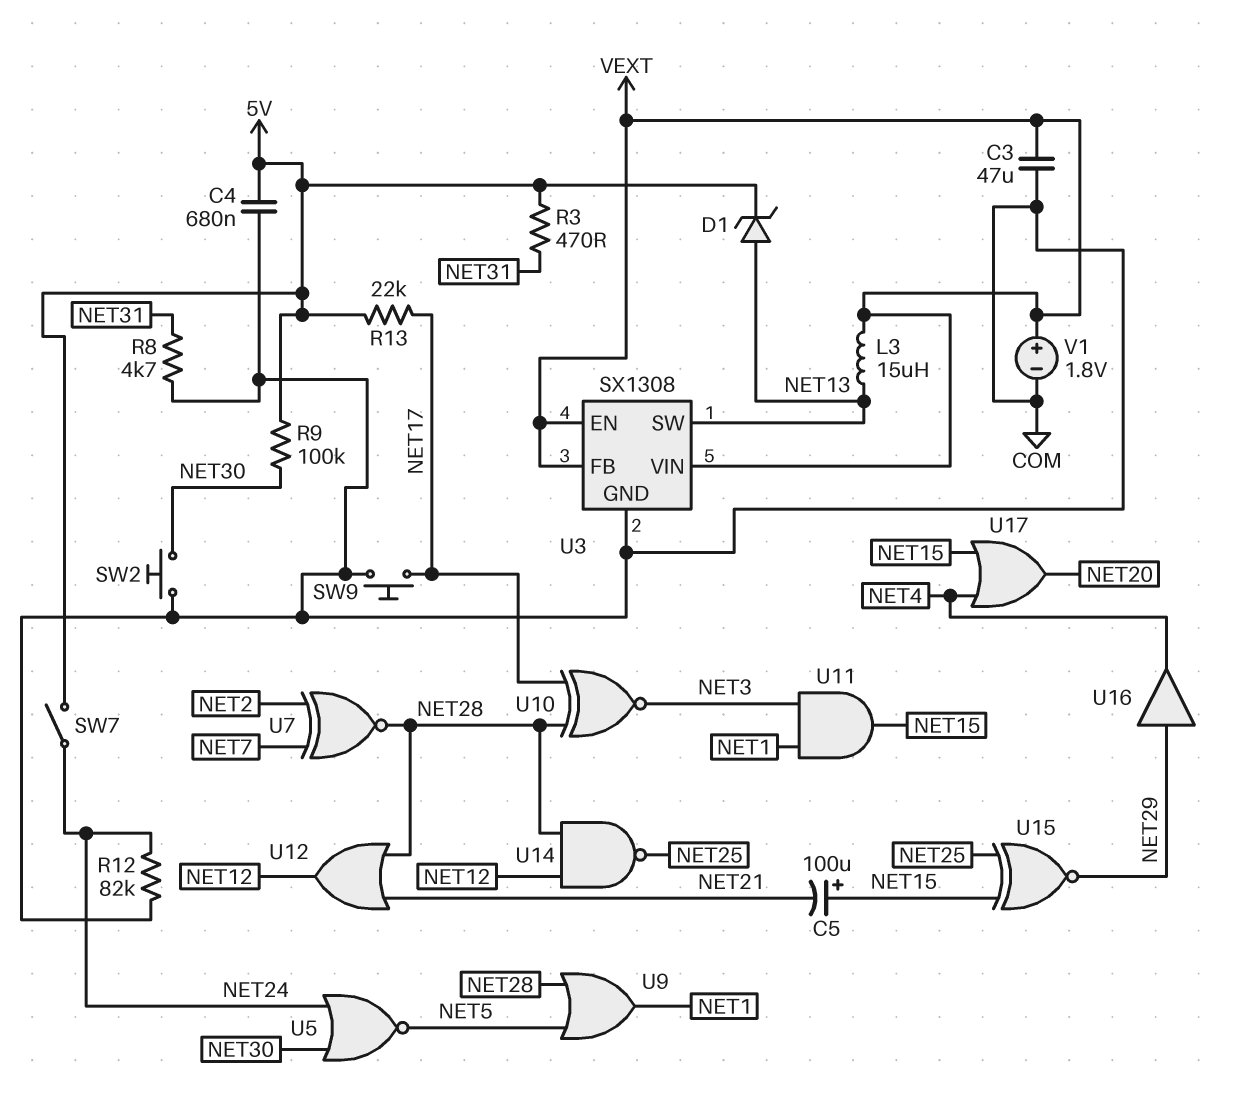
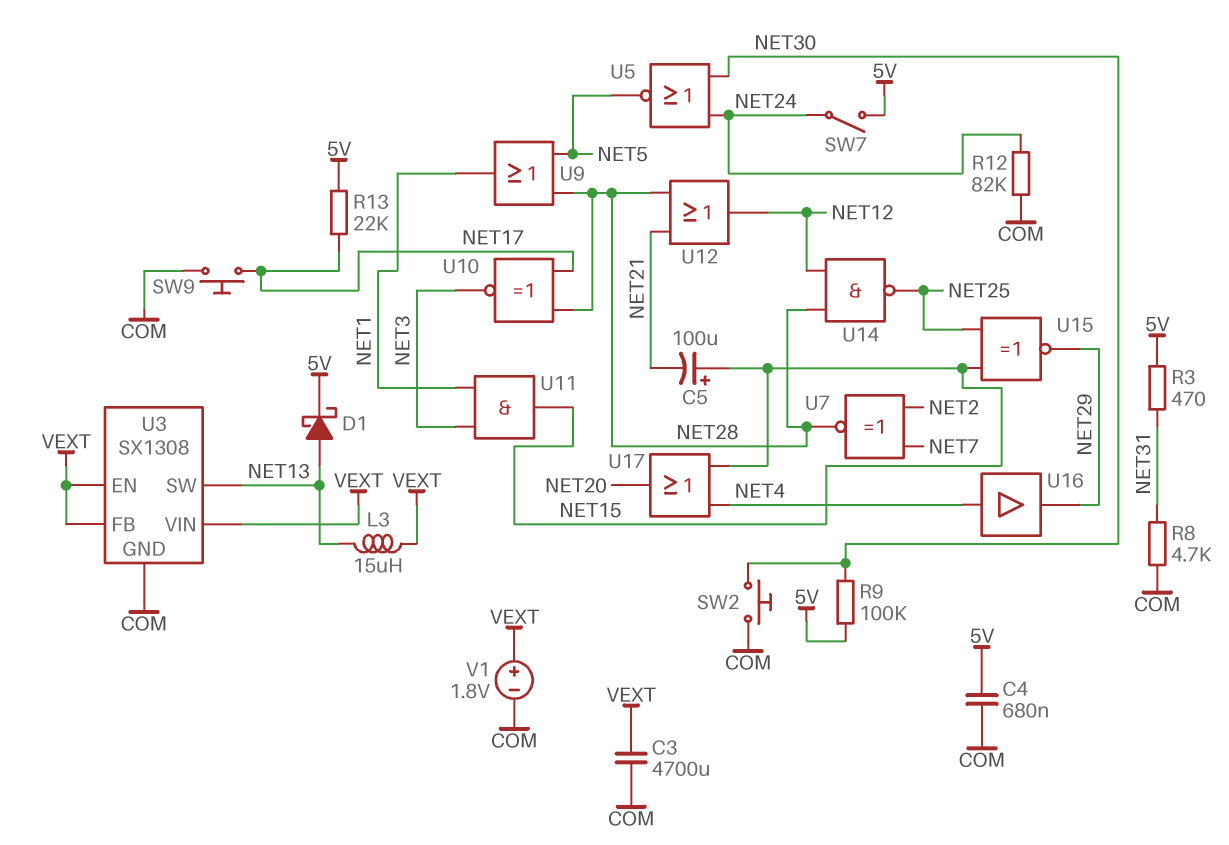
C3: 47uF (COM, VEXT) -> 4700uF (COM, VEXT)
D1: zener (A NET13, K 5V) -> schottky (A NET13, K 5V)
U16: buffer (in NET29, out NET4) -> buffer (in NET4, out NET29)

